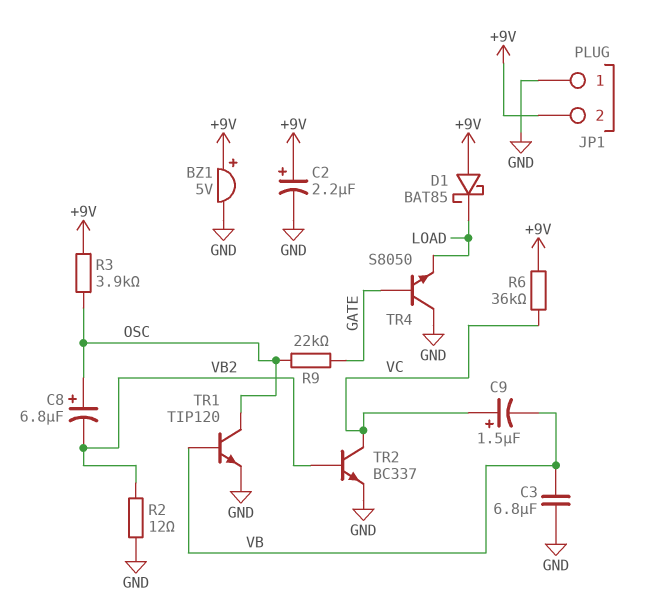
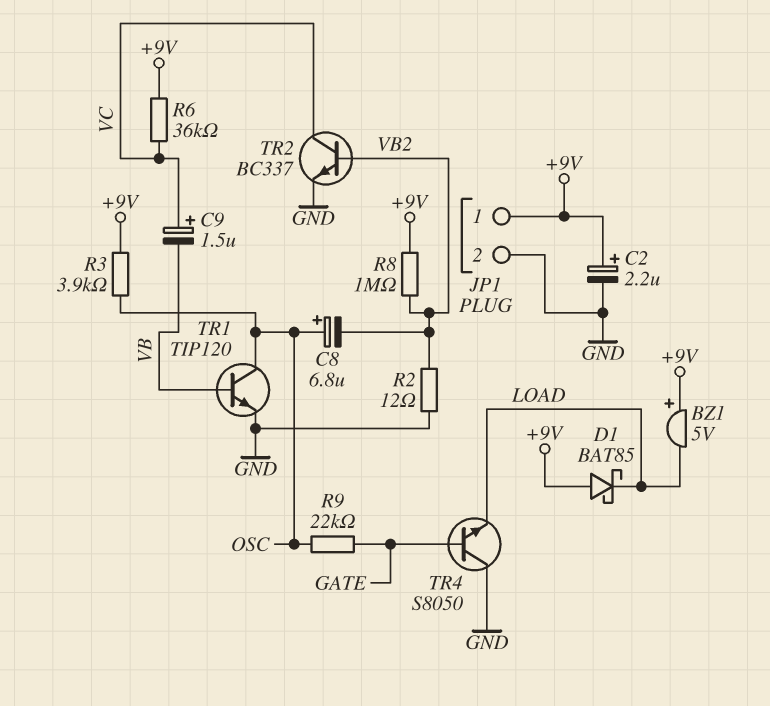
BZ1: buzzer 5V (plus +9V, minus GND) -> buzzer 5V (plus +9V, minus LOAD)
C3: 6.8uF (GND, VB) -> none
JP1 pin 1: GND -> +9V
JP1 pin 2: +9V -> GND
R8: none -> 1M (+9V, VB2)

